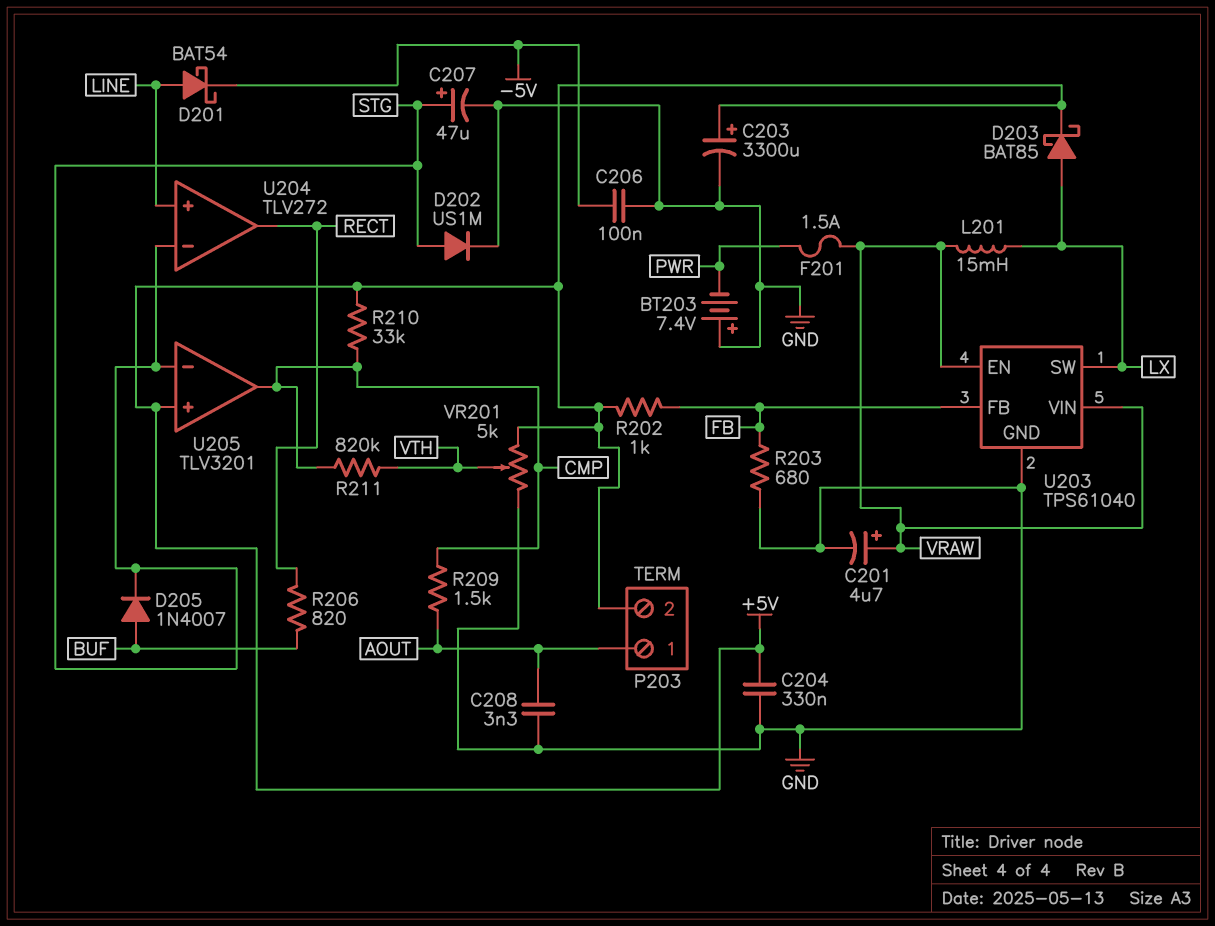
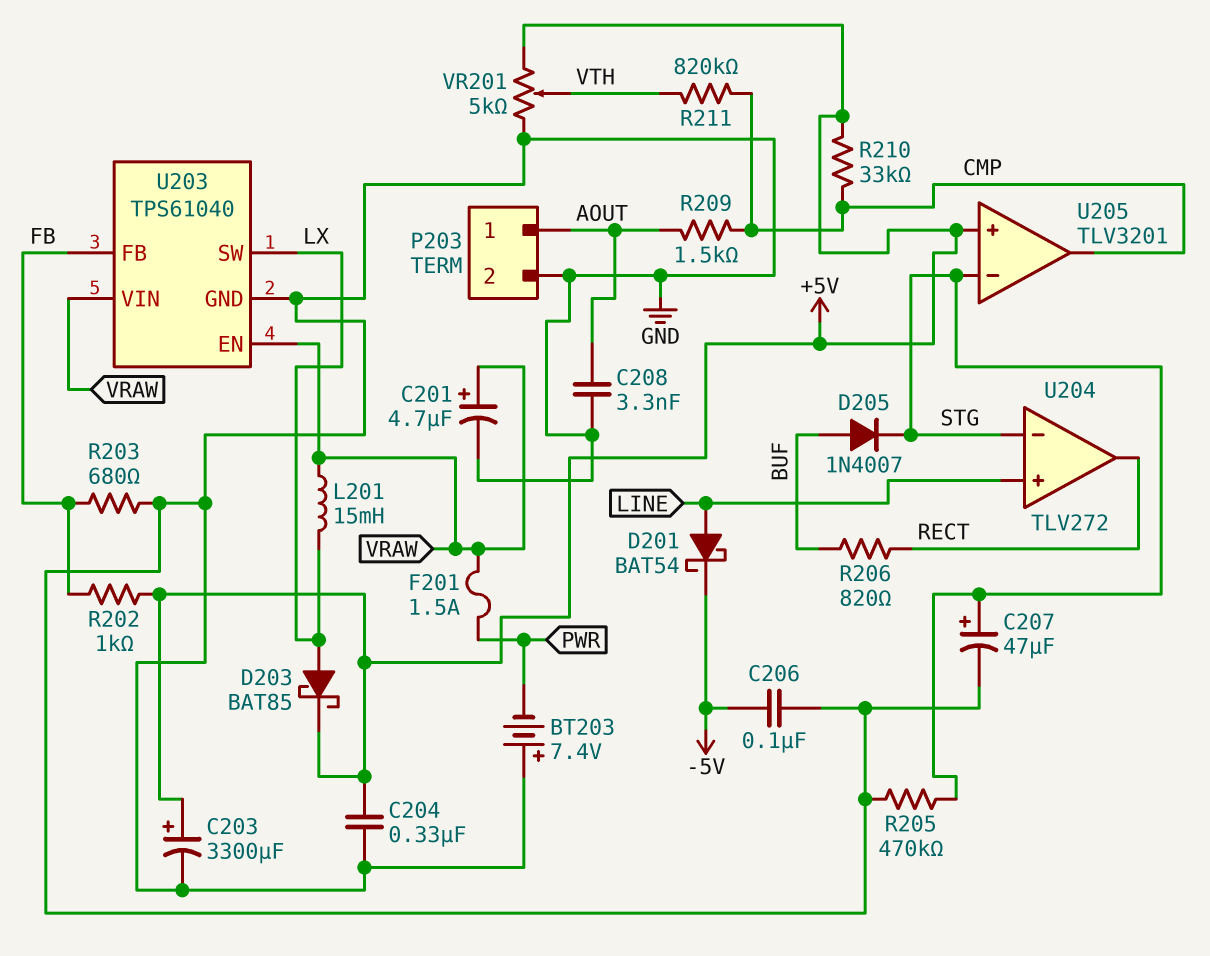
D202: diode US1M (A STG, K GND) -> none
P203 pin 2: +5V -> GND
R205: none -> 470k (GND, STG)

